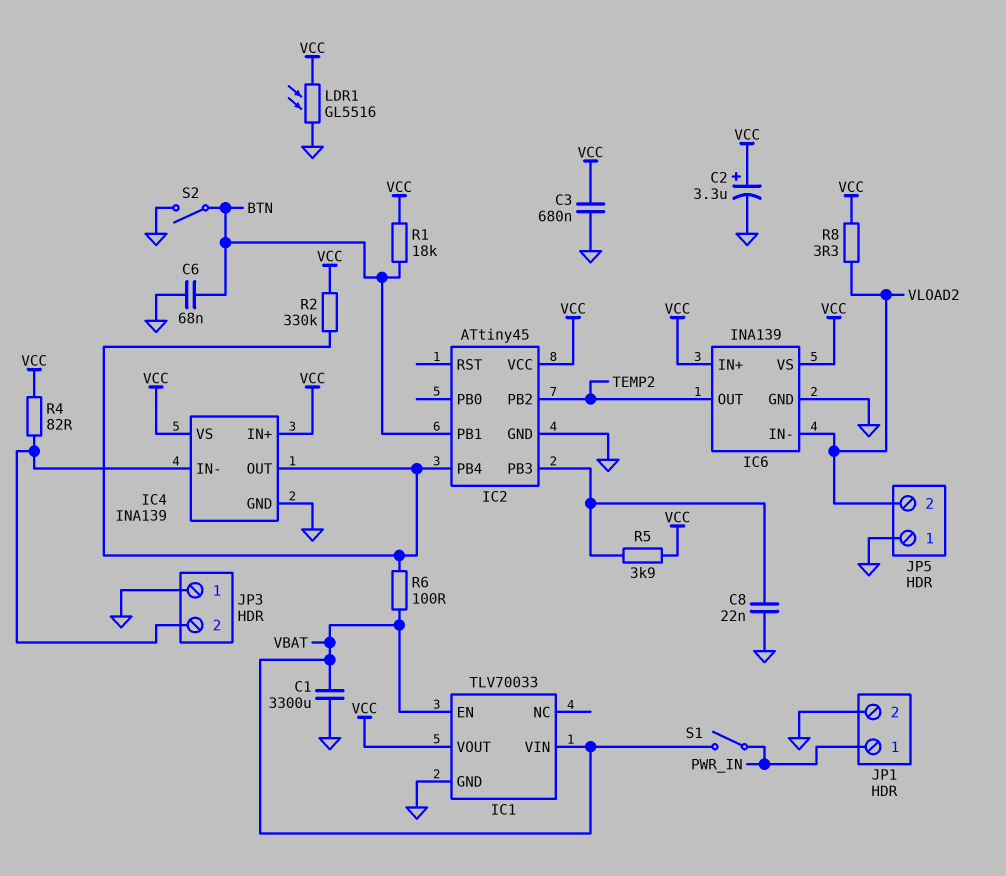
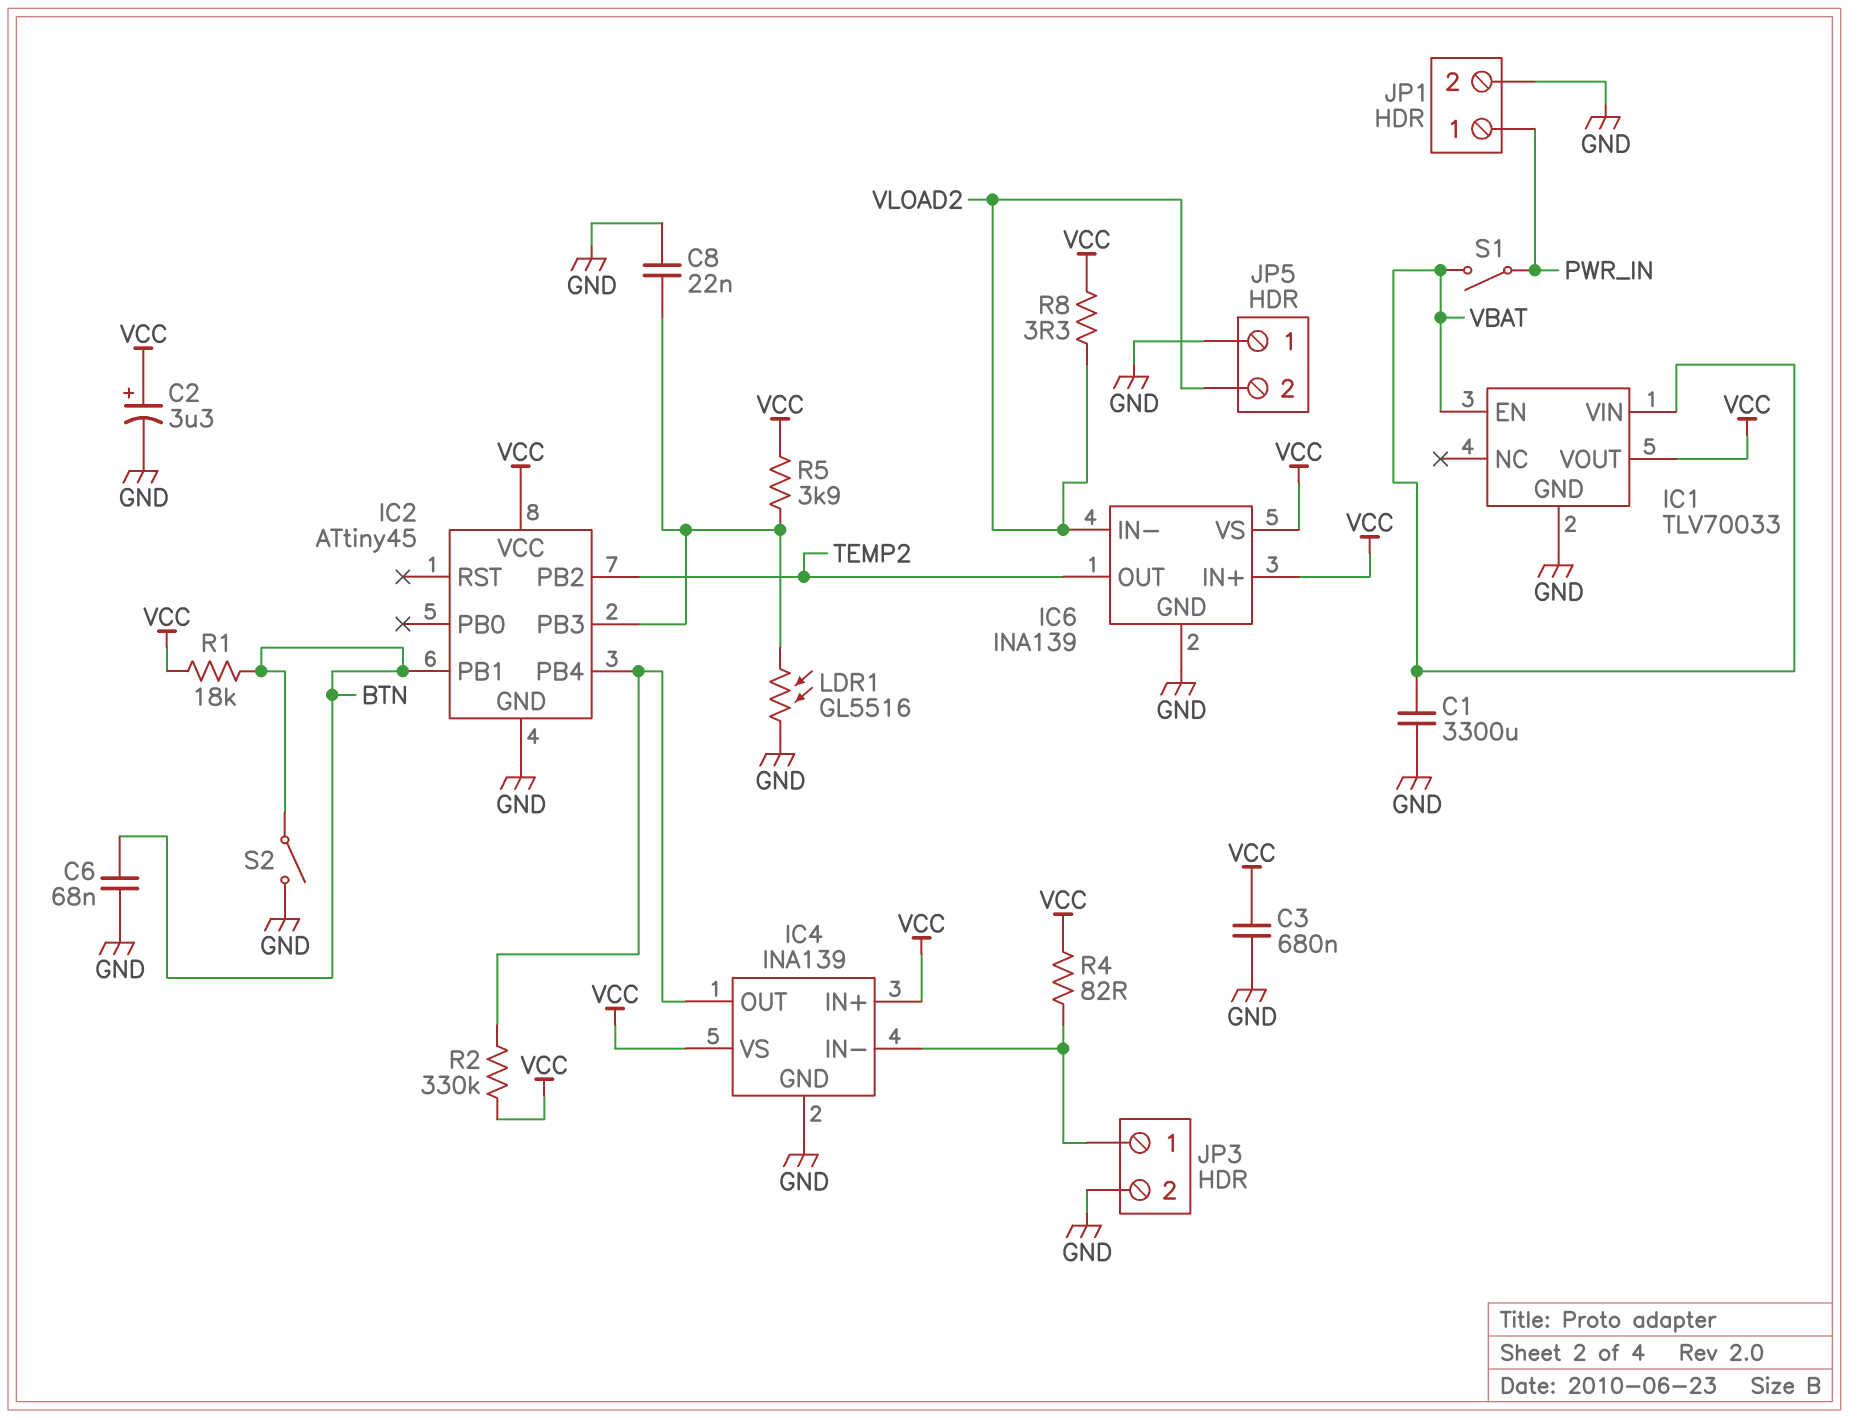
JP3 pin 1: GND -> IC4/IN-
JP3 pin 2: IC4/IN- -> GND
LDR1: GL5516 (GND, VCC) -> GL5516 (GND, IC2/PB3)
R6: 100 (IC2/PB4, VBAT) -> none

